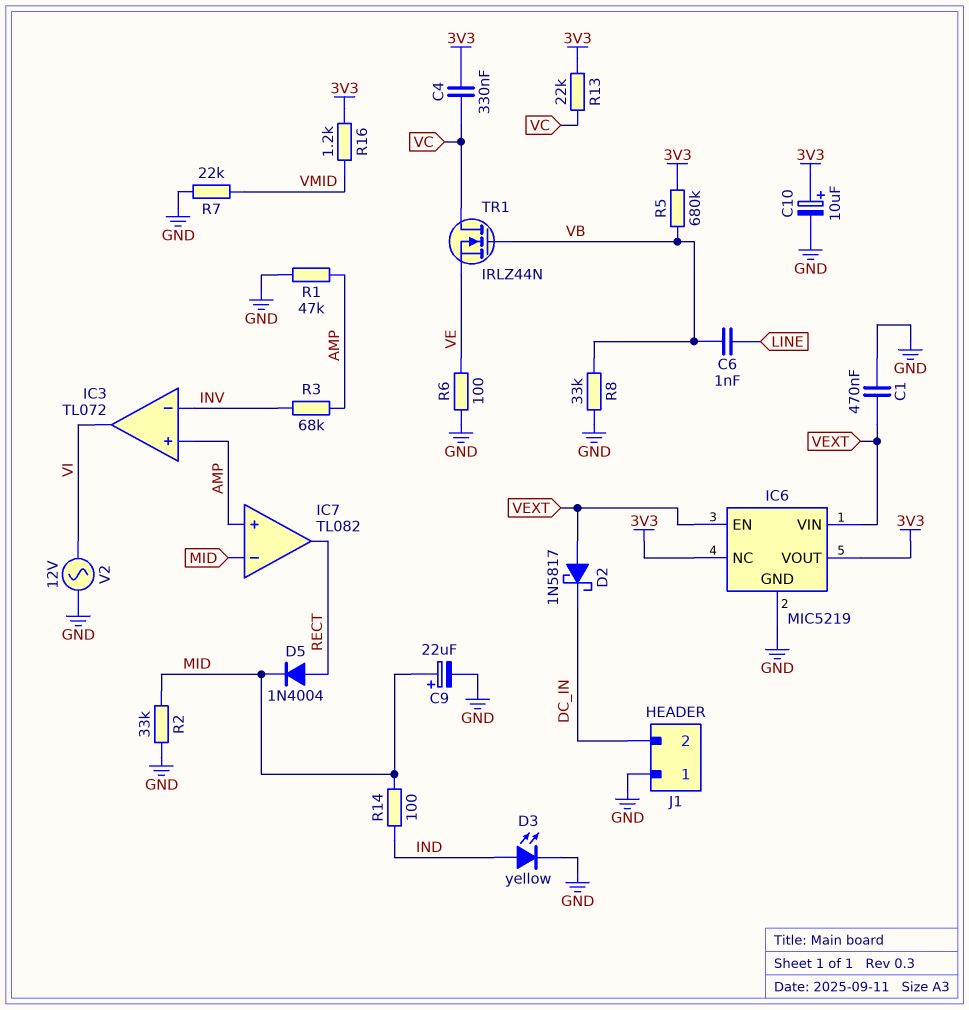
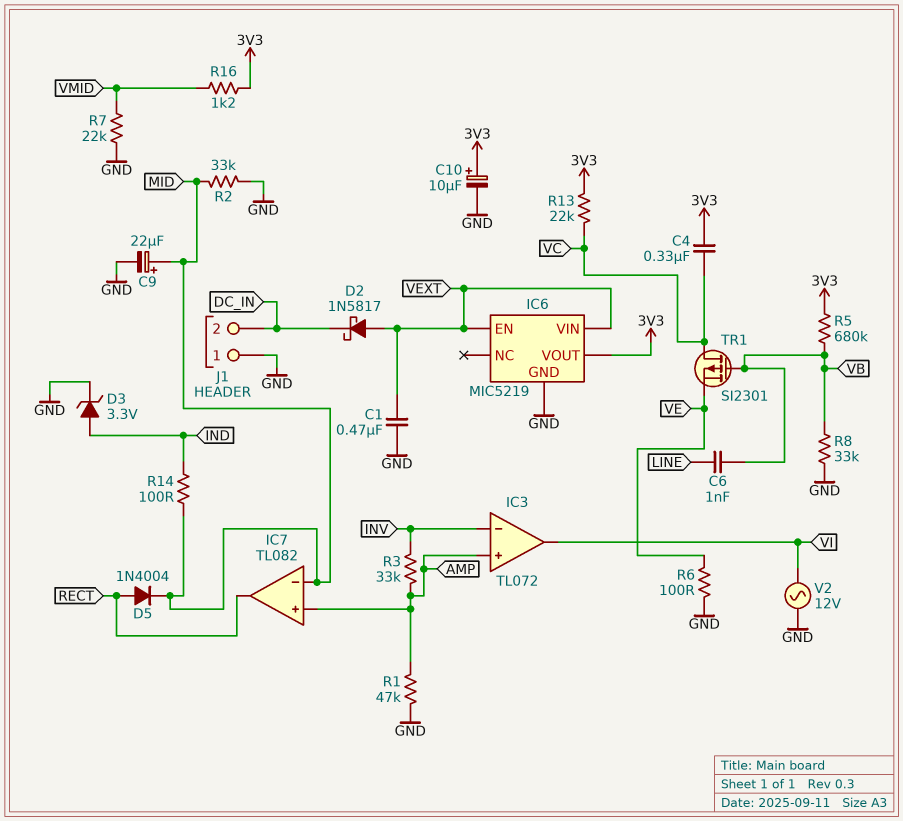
D3: LED yellow (A IND, K GND) -> zener 3.3V (A IND, K GND)
IC6 pin NC: 3V3 -> none
R3: 68k (AMP, INV) -> 33k (AMP, INV)
TR1: NMOS IRLZ44N (G VB, D VC, S VE) -> PMOS SI2301 (G VB, D VC, S VE)

